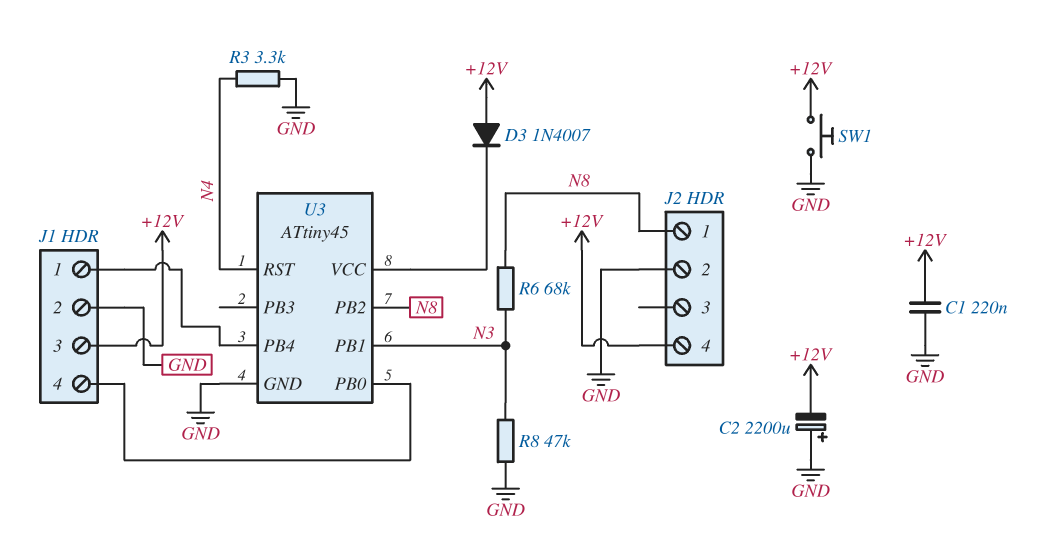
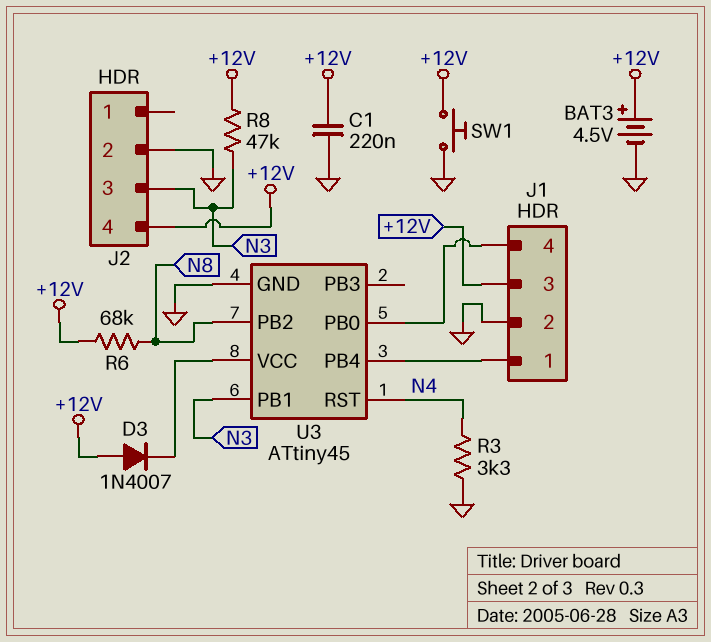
BAT3: none -> 4.5V (plus +12V, minus GND)
C2: 2200uF (plus GND, minus +12V) -> none
J2 pin 1: N8 -> none
J2 pin 3: none -> N3
R6: 68k (N3, N8) -> 68k (+12V, N8)
R8: 47k (GND, N3) -> 47k (+12V, N3)

